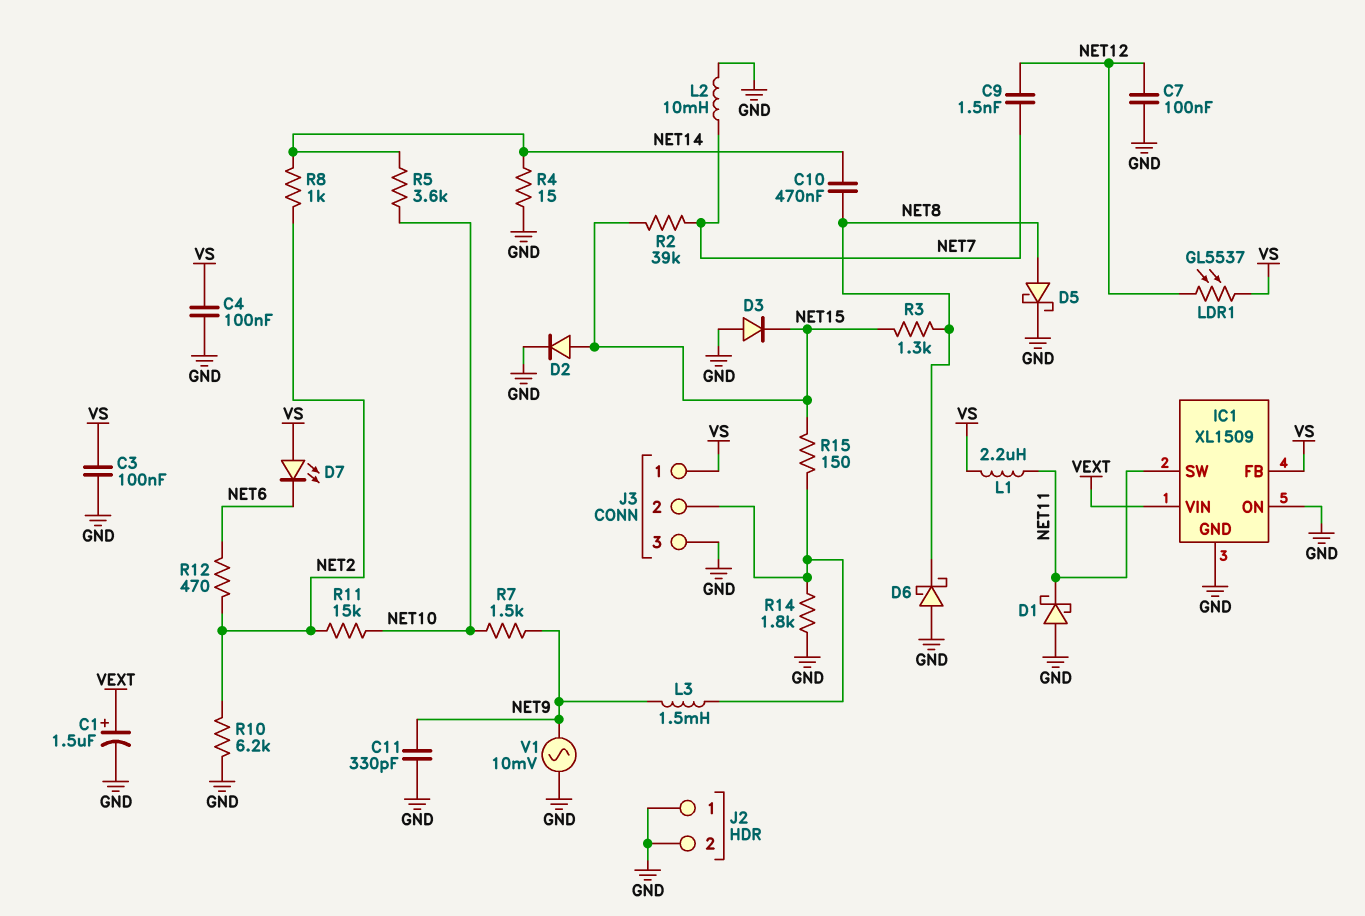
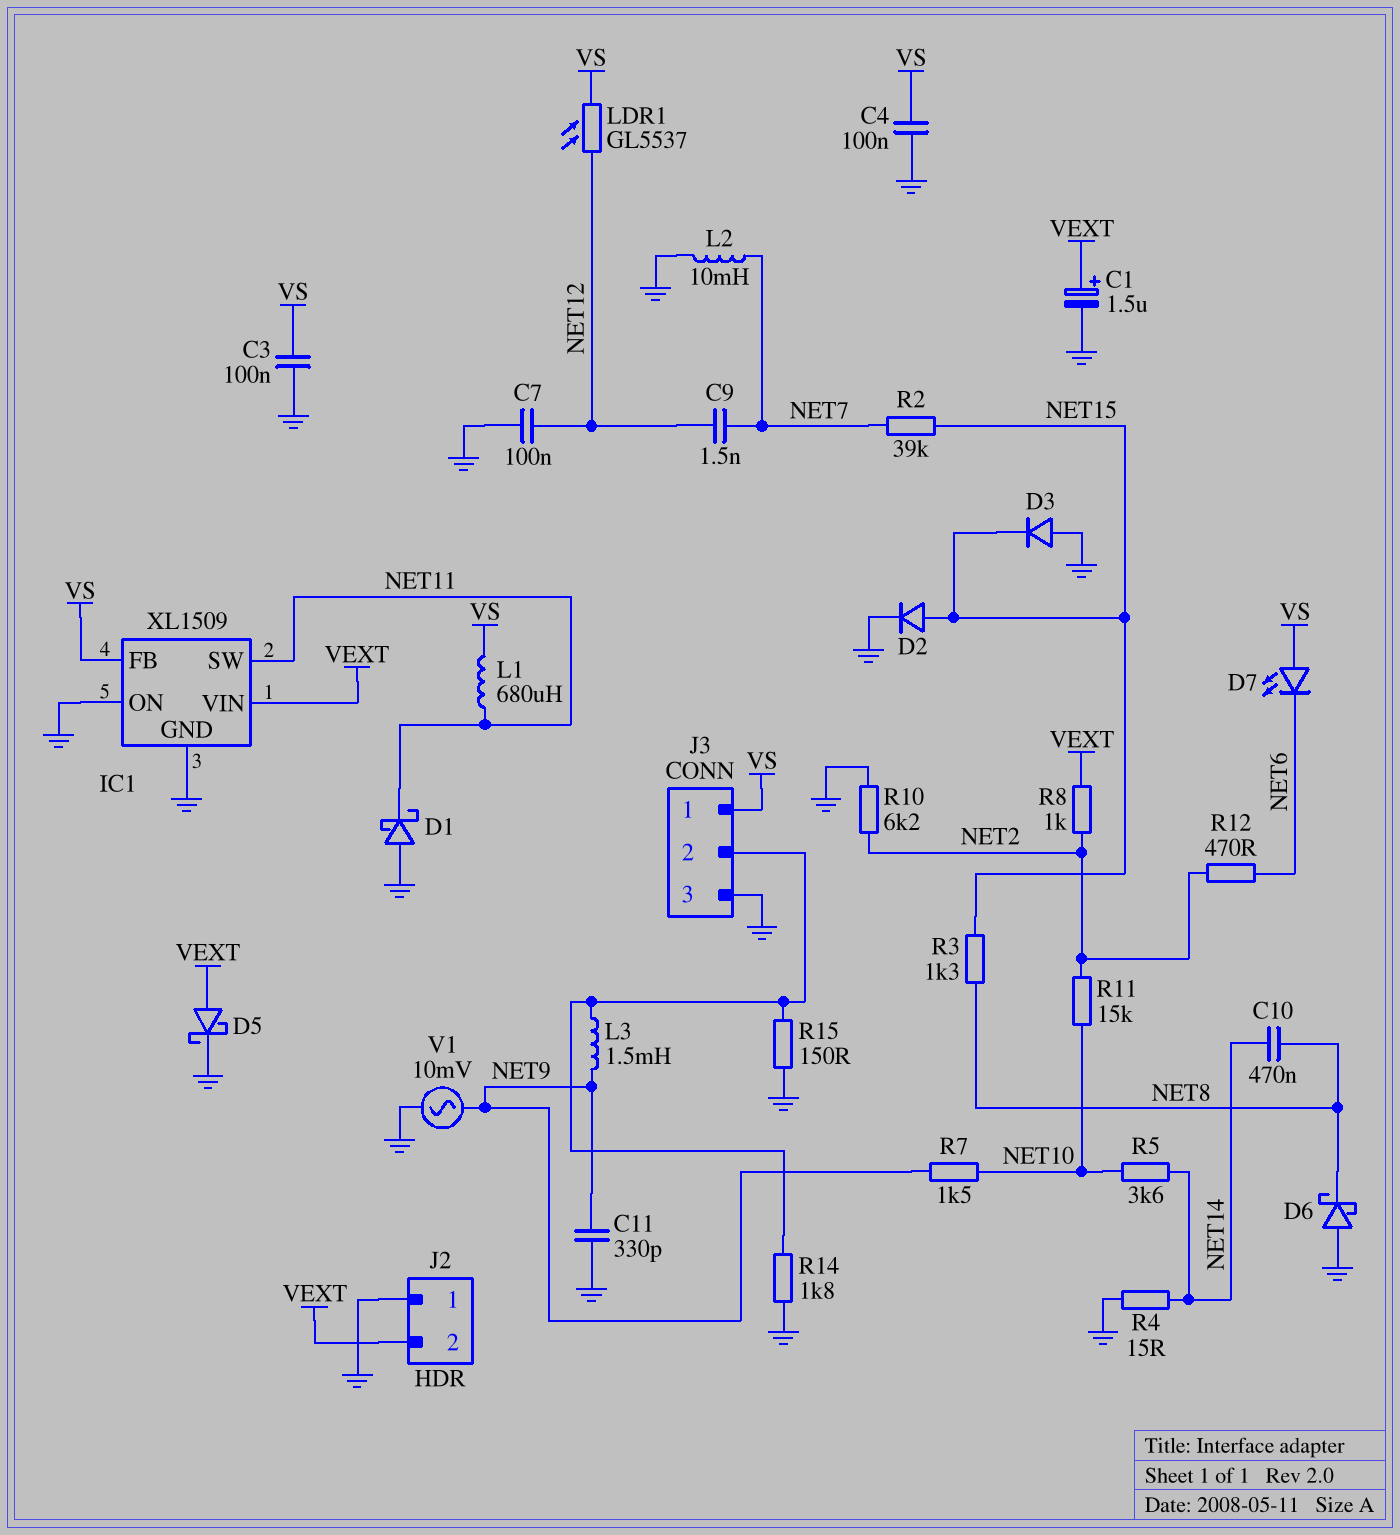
D5: schottky (A NET8, K GND) -> schottky (A VEXT, K GND)
J2 pin 2: GND -> VEXT
L1: 2.2uH (NET11, VS) -> 680uH (NET11, VS)
R8: 1k (NET2, NET14) -> 1k (NET2, VEXT)
R15: 150 (J3/2, NET15) -> 150 (GND, J3/2)

